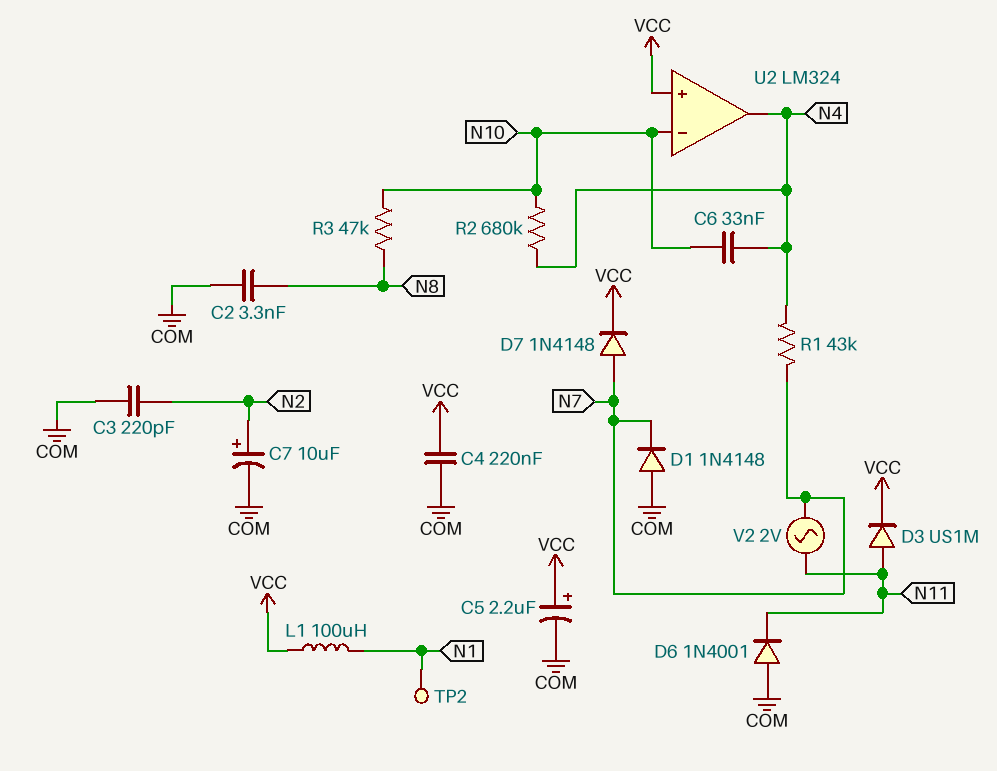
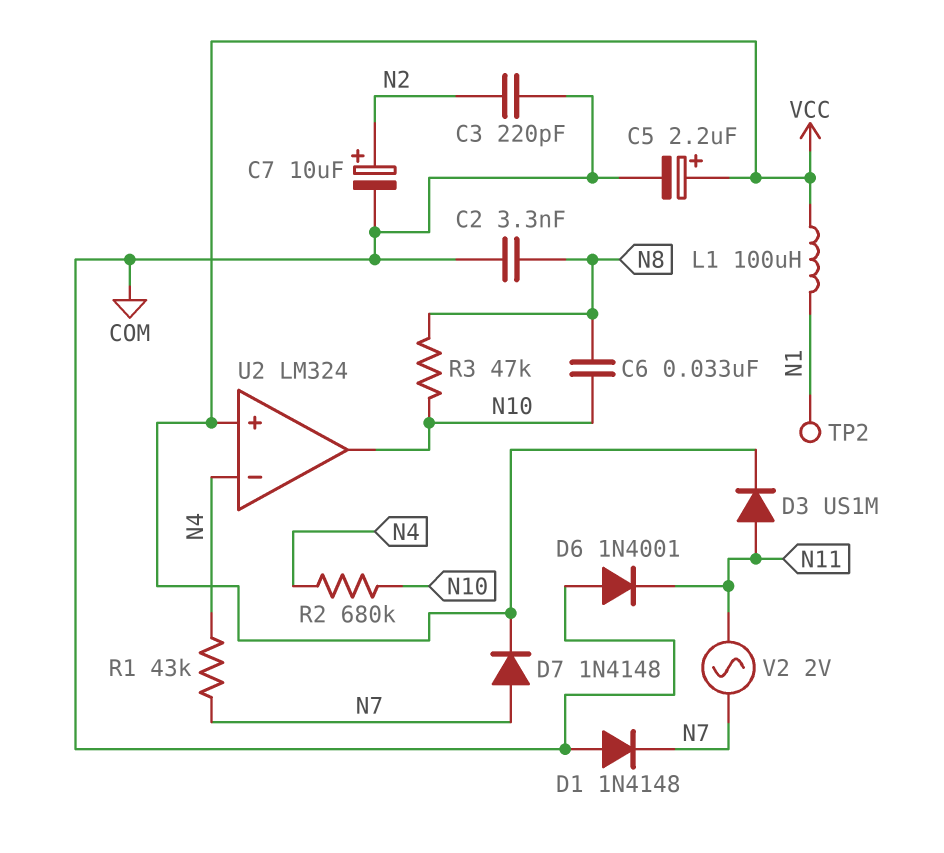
C4: 220nF (COM, VCC) -> none
C6: 33nF (N4, N10) -> 33nF (N8, N10)
U2 pin in-: N10 -> N4
U2 pin out: N4 -> N10

